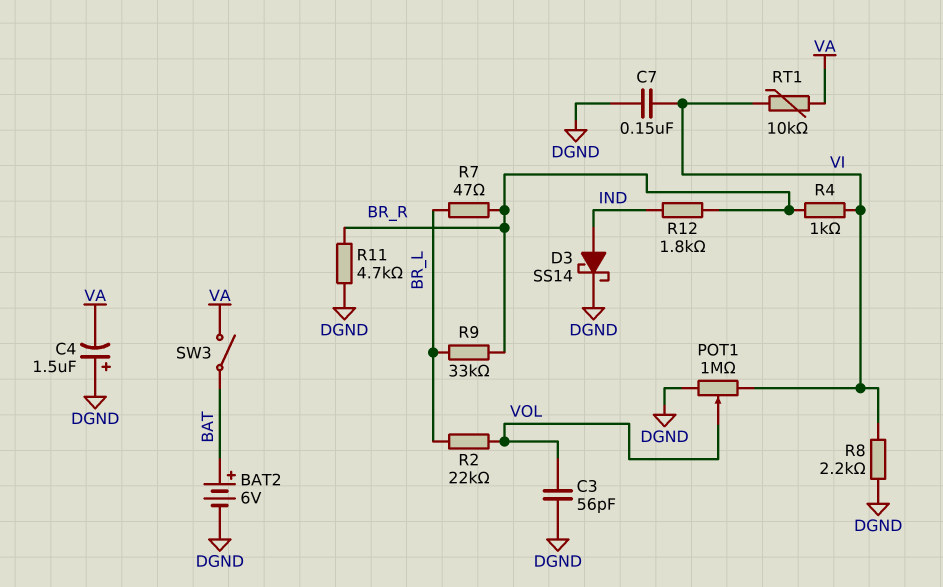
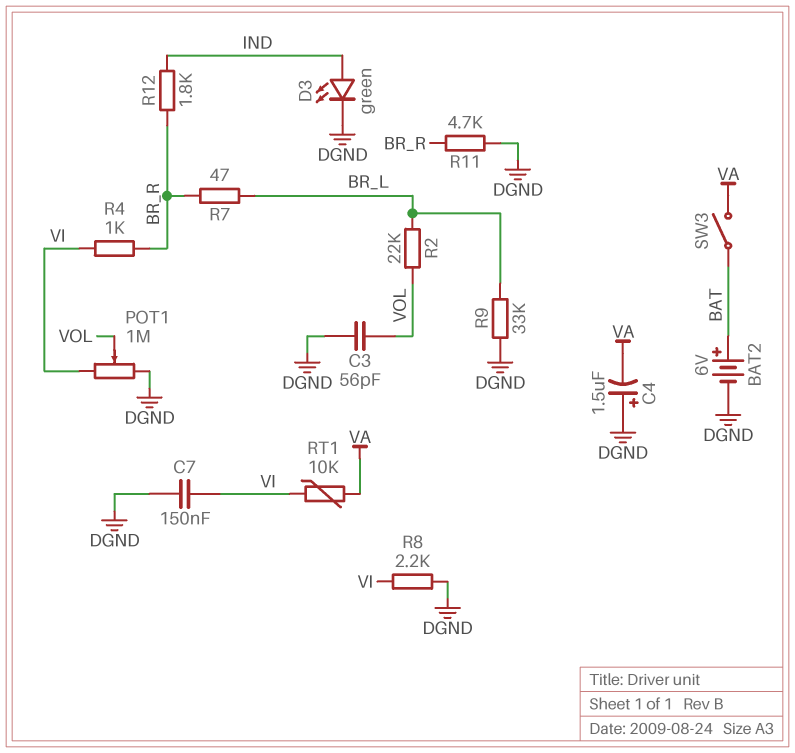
D3: schottky SS14 (A IND, K DGND) -> LED green (A IND, K DGND)
R9: 33k (BR_L, BR_R) -> 33k (BR_L, DGND)

